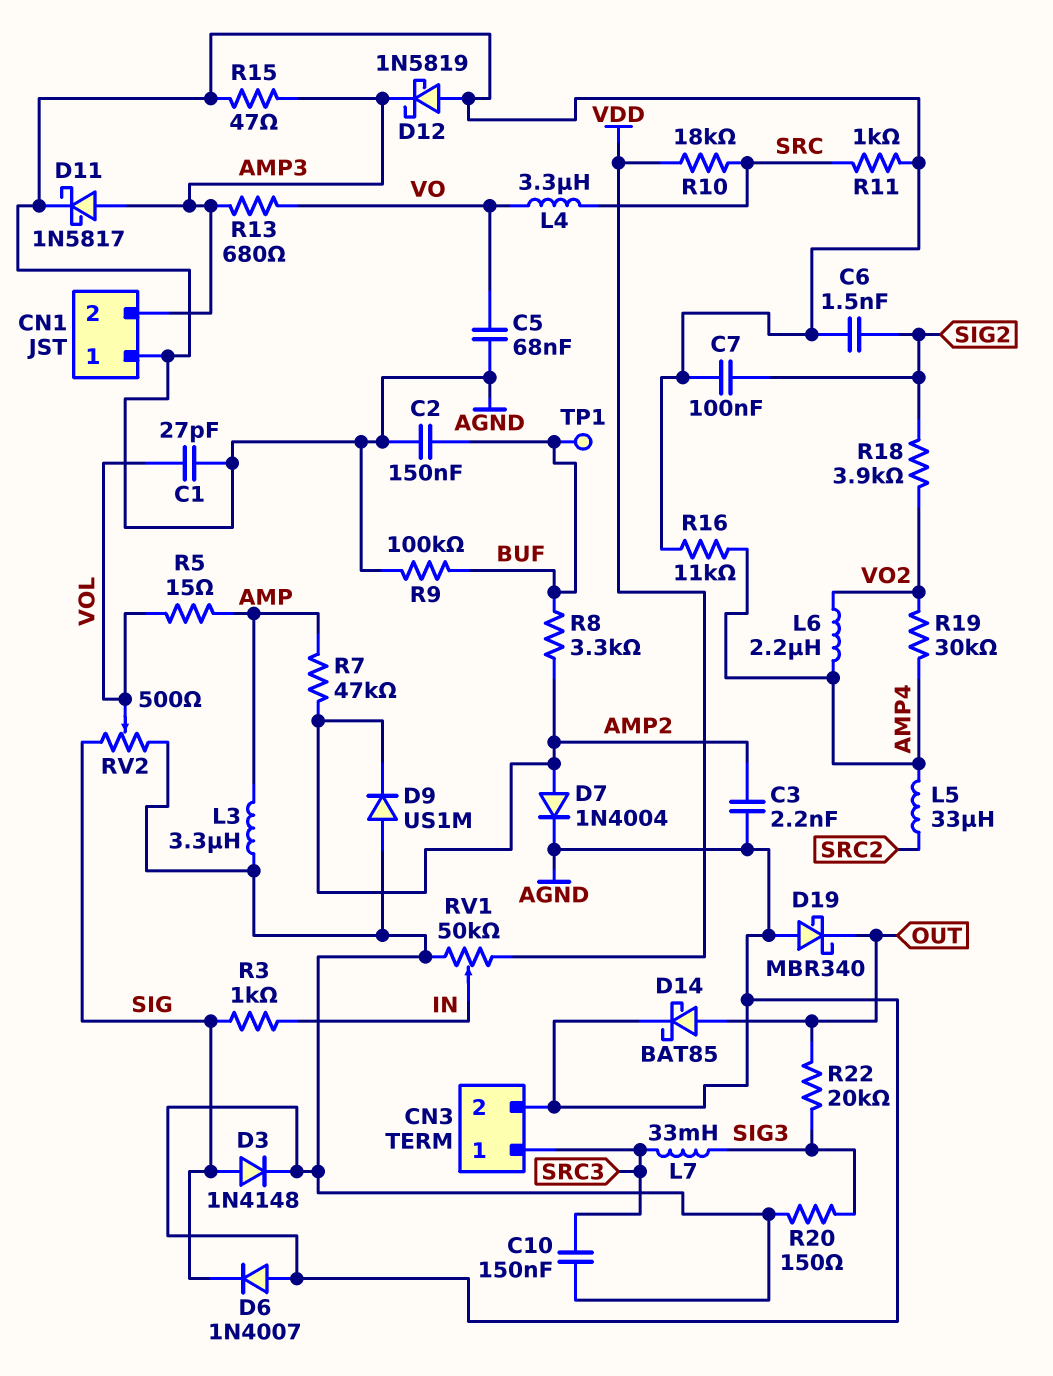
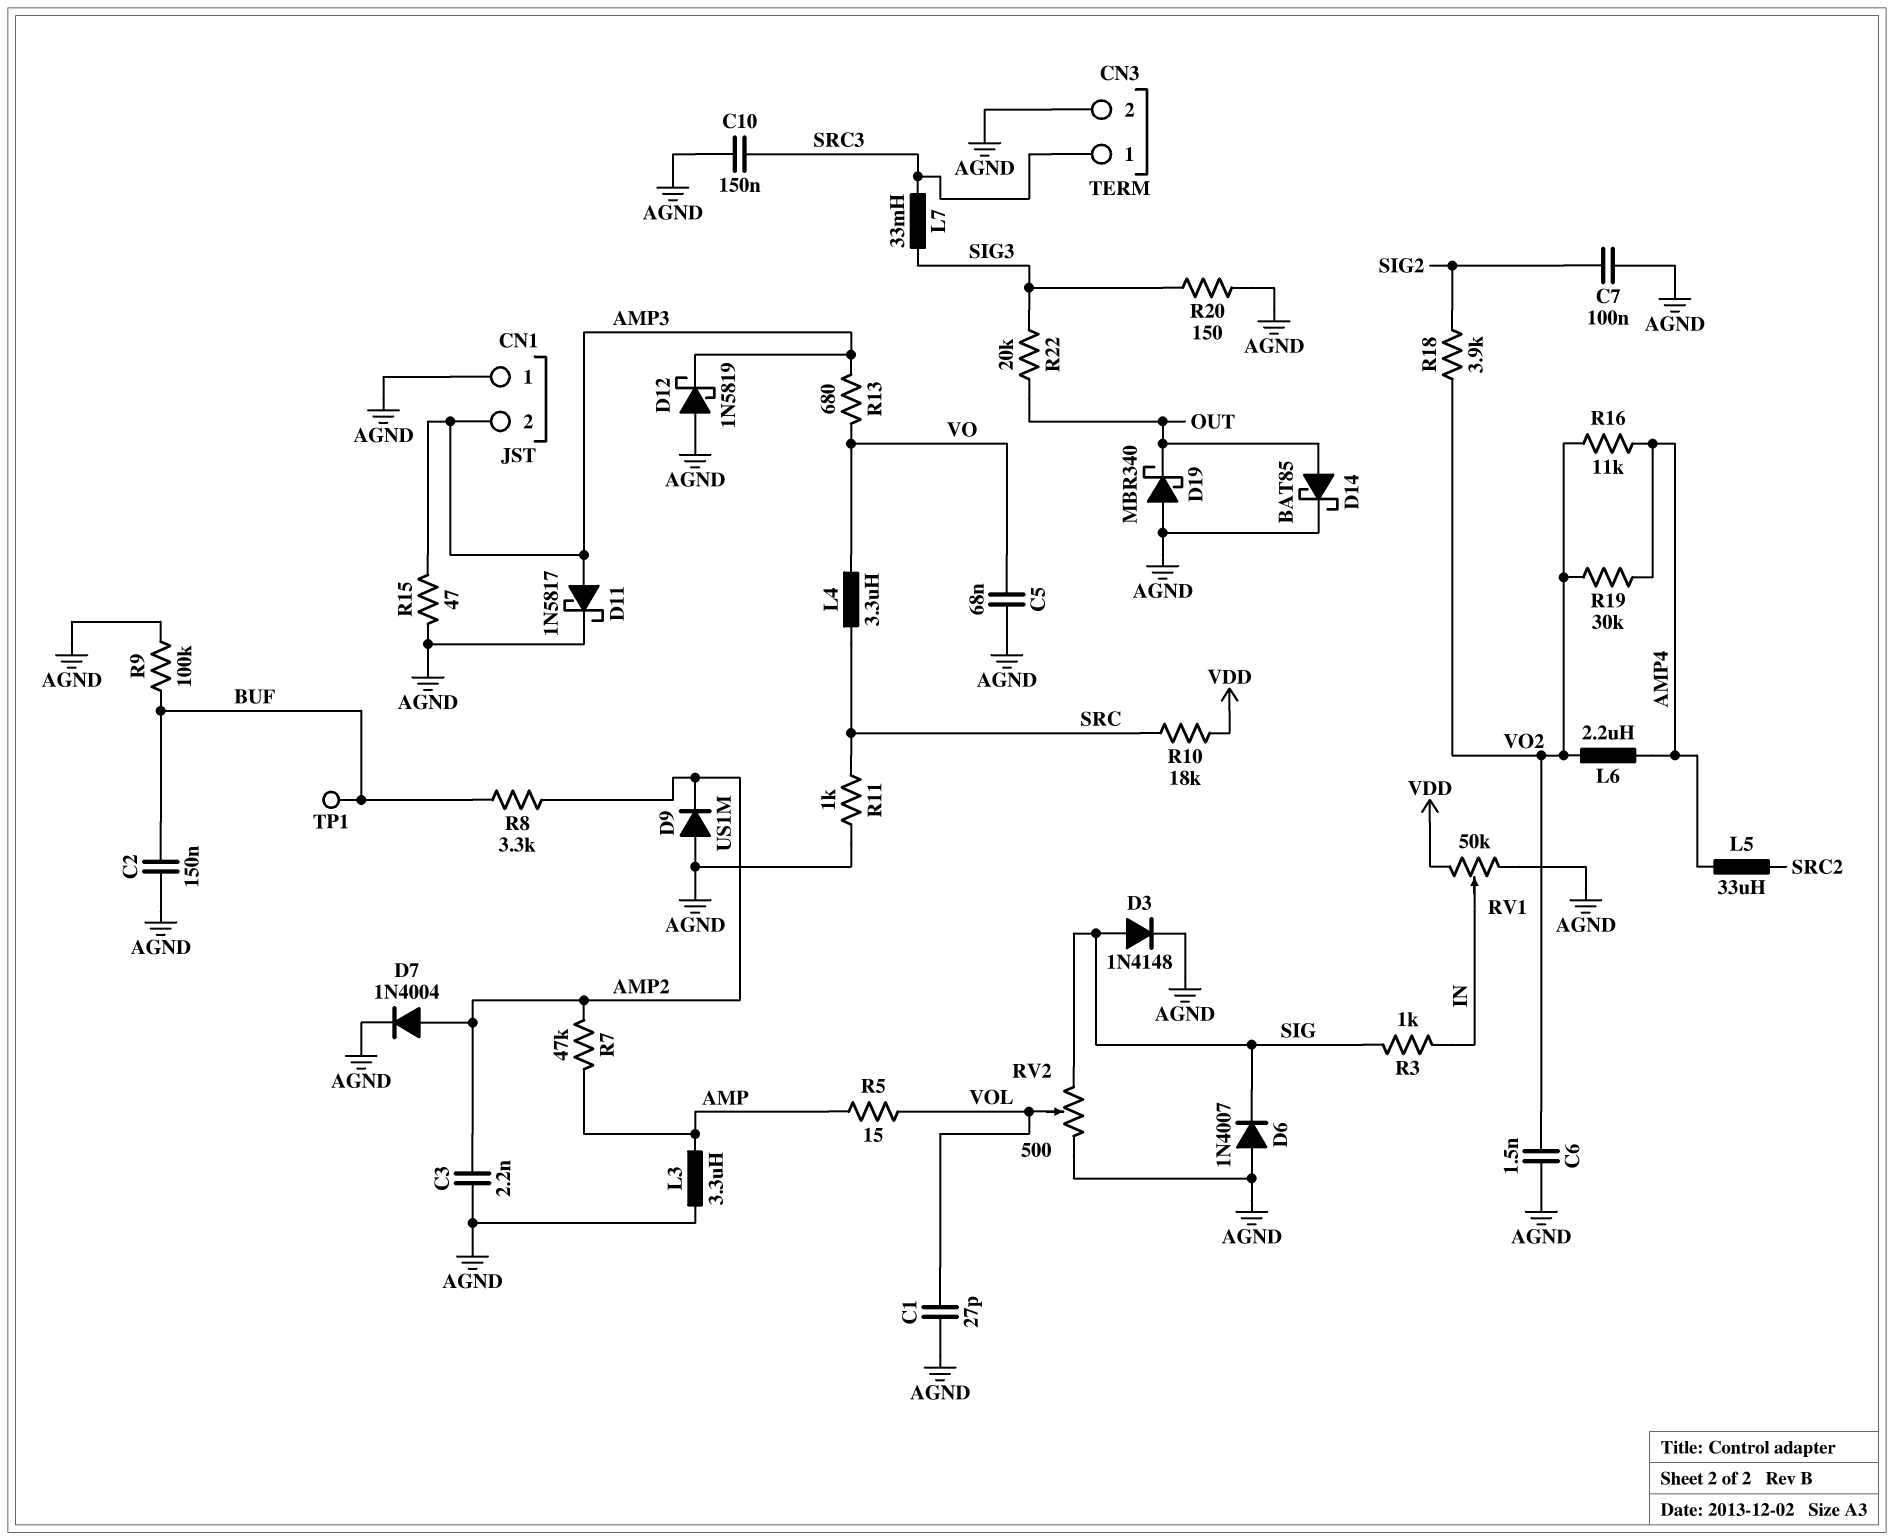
C6: 1.5nF (AGND, SIG2) -> 1.5nF (AGND, VO2)
R16: 11k (AGND, AMP4) -> 11k (AMP4, VO2)

